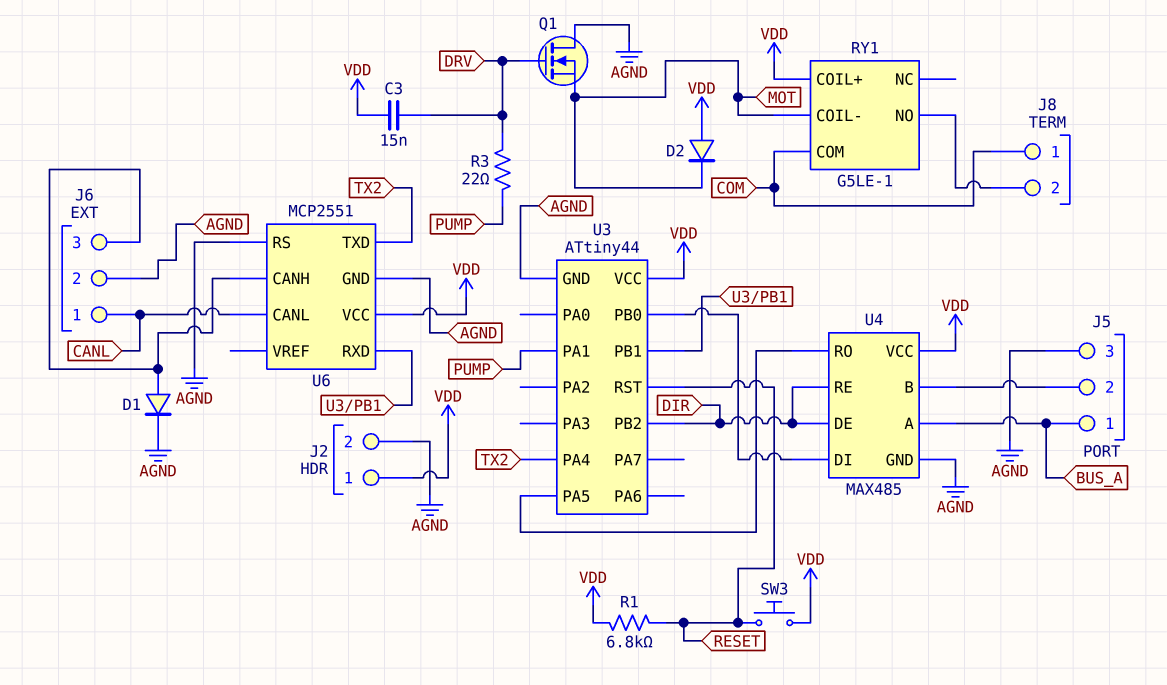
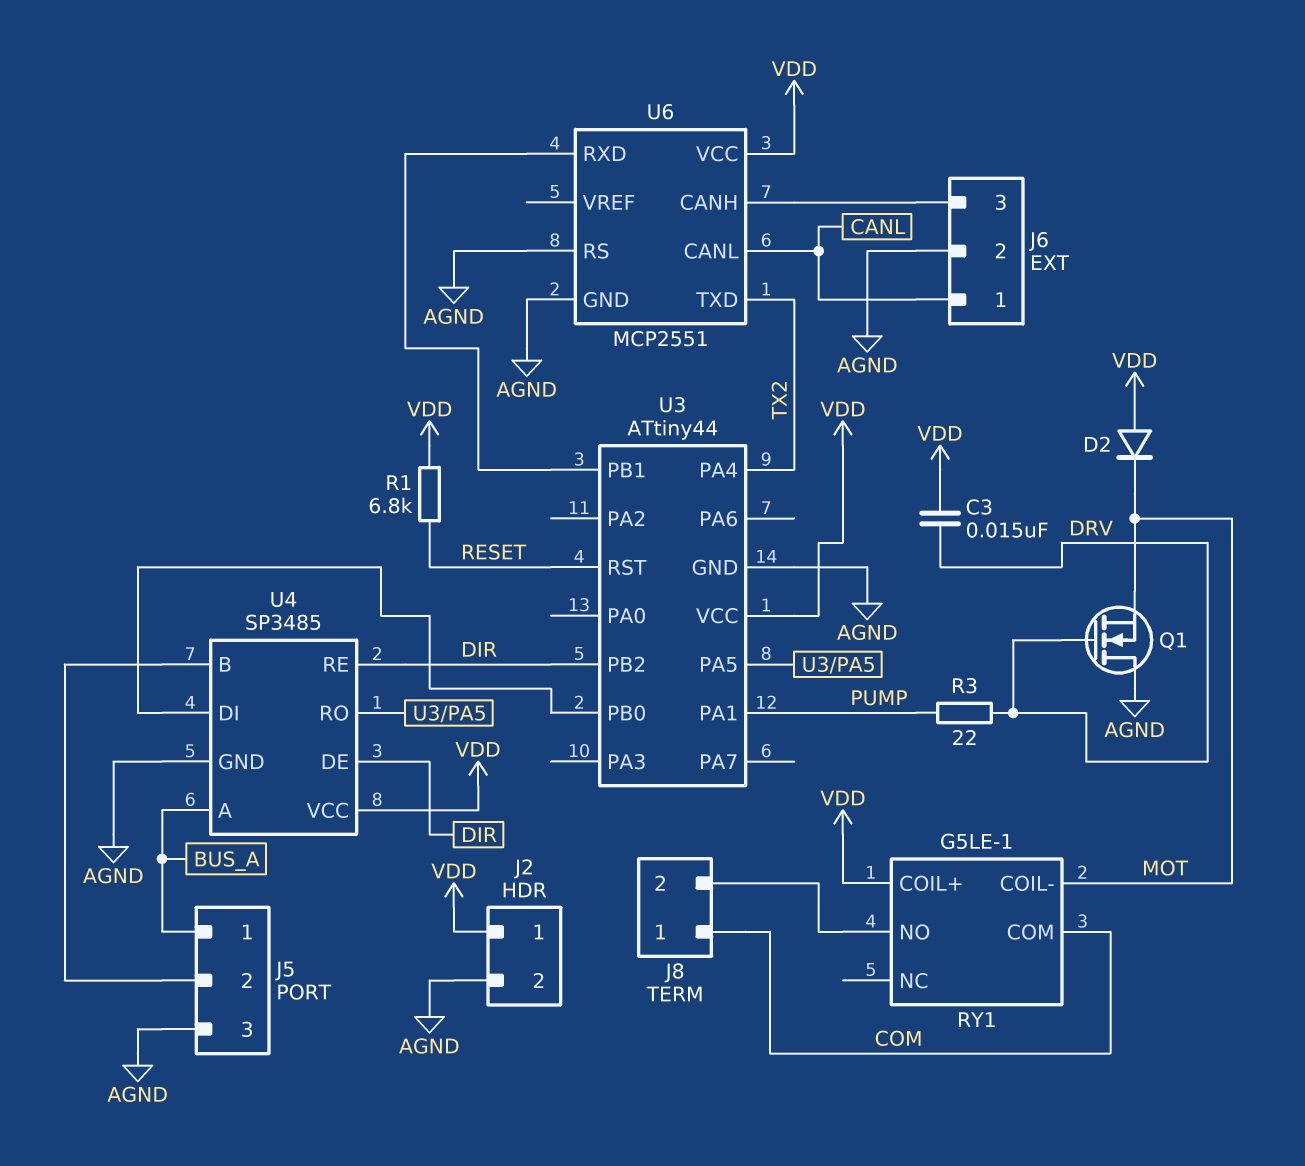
D1: diode (A J6/3, K AGND) -> none
SW3: button (RESET, VDD) -> none
U4: MAX485 -> SP3485

